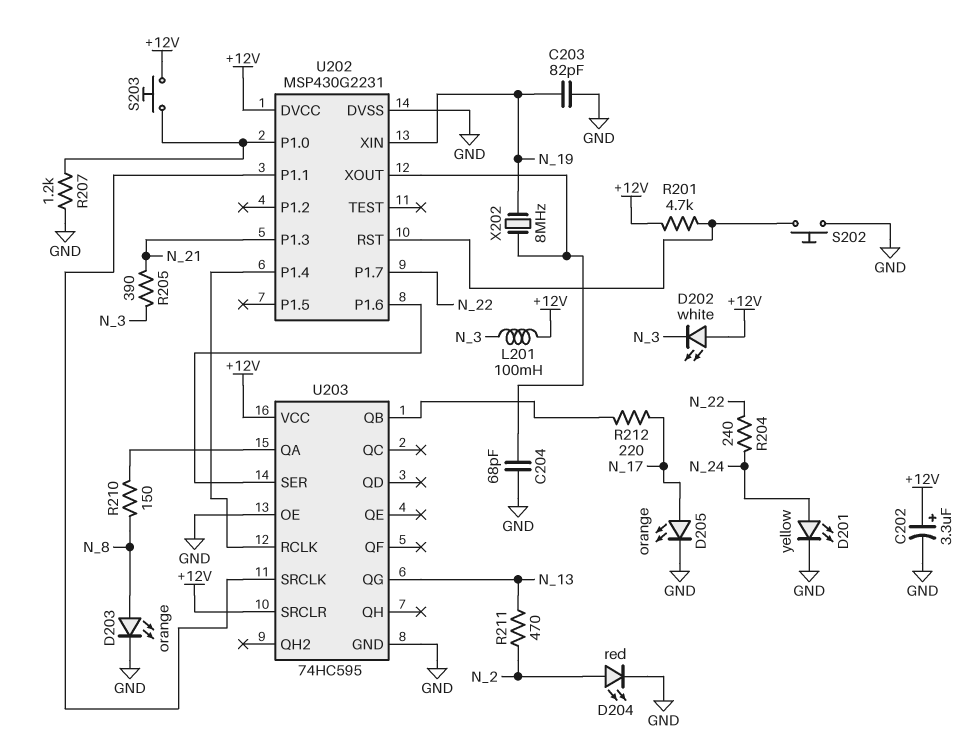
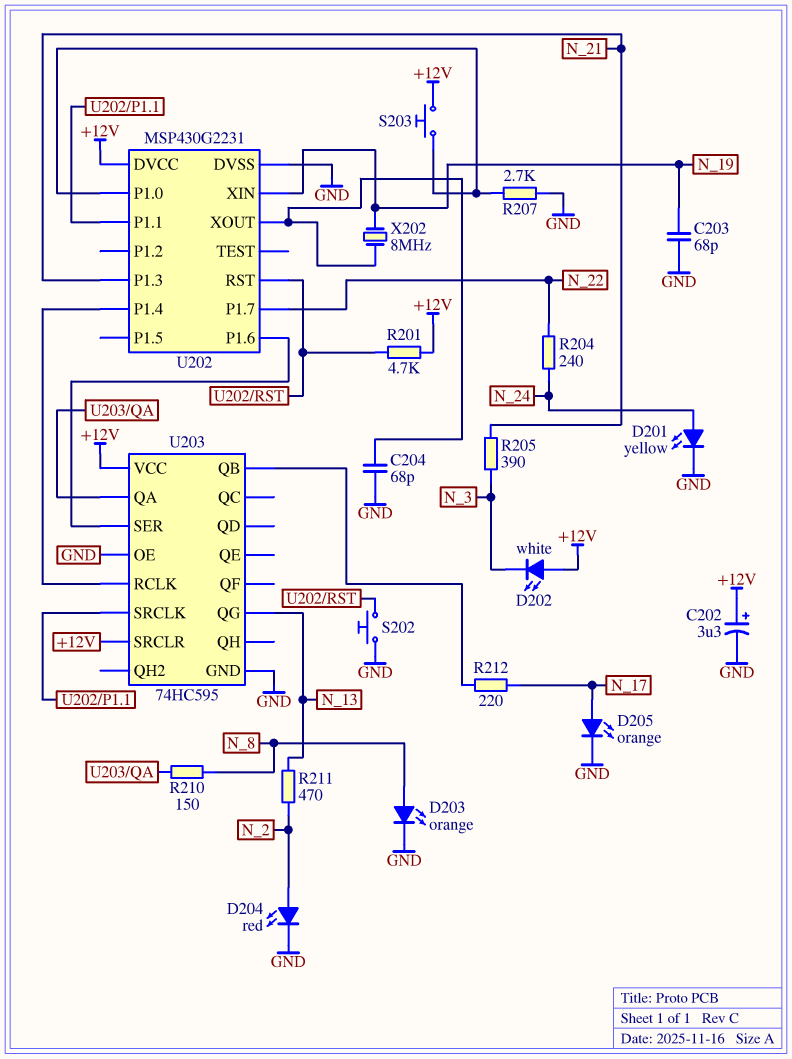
C203: 82pF (GND, N_19) -> 68pF (GND, N_19)
L201: 100mH (+12V, N_3) -> none
R207: 1.2k (GND, U202/P1.0) -> 2.7k (GND, U202/P1.0)

